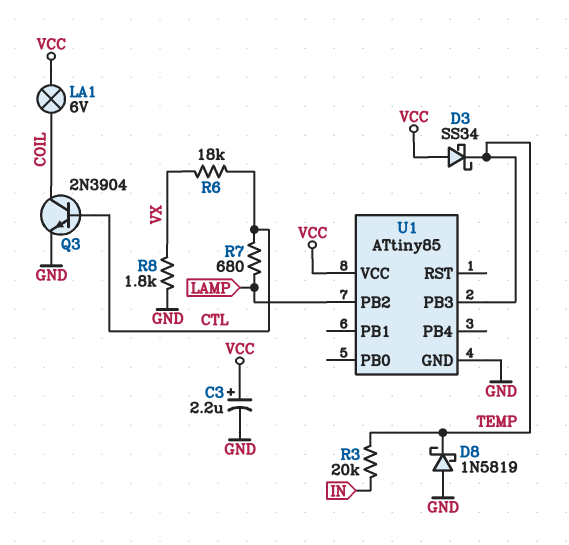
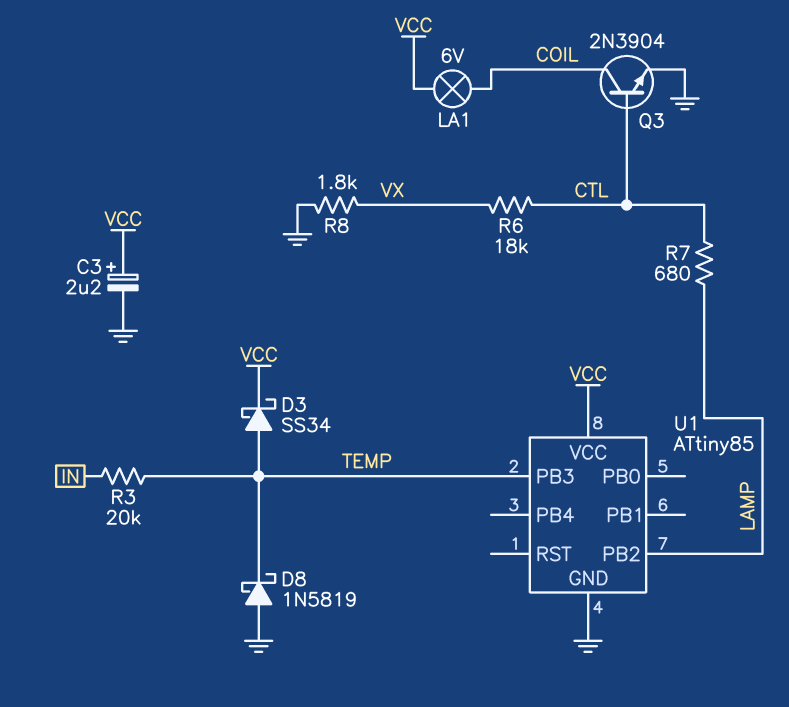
D3: schottky SS34 (A VCC, K TEMP) -> schottky SS34 (A TEMP, K VCC)

